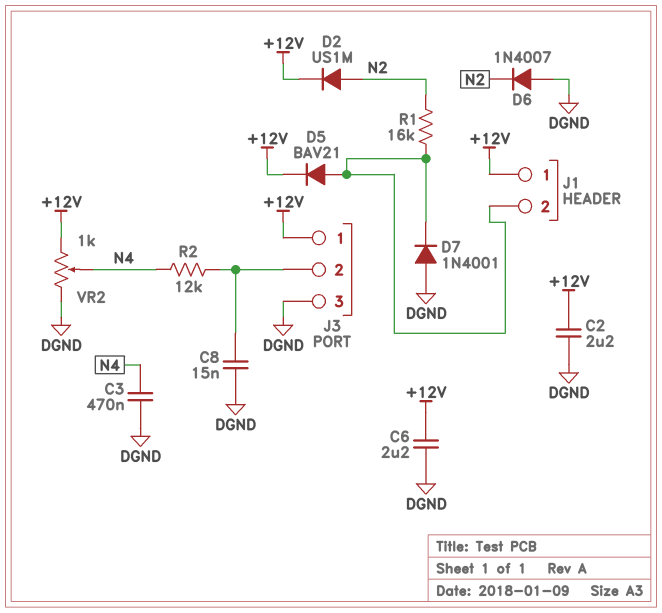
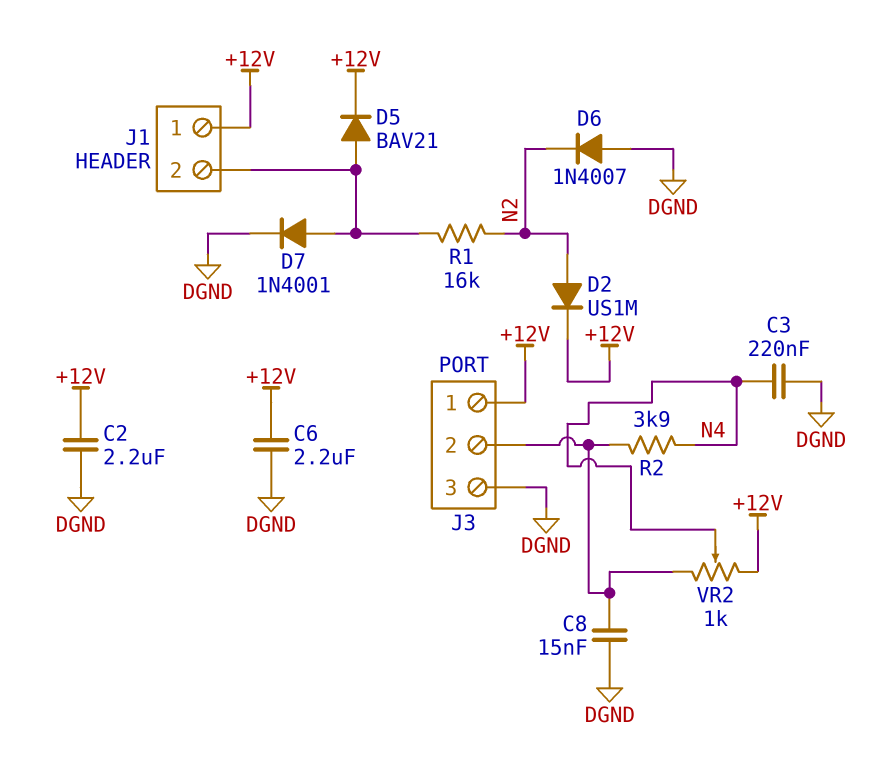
C3: 470nF (DGND, N4) -> 220nF (DGND, N4)
D7: diode 1N4001 (A DGND, K J1/2) -> diode 1N4001 (A J1/2, K DGND)
R2: 12k (J3/2, N4) -> 3.9k (J3/2, N4)
VR2: 1k (+12V, DGND, wiper N4) -> 1k (+12V, J3/2, wiper N4)

